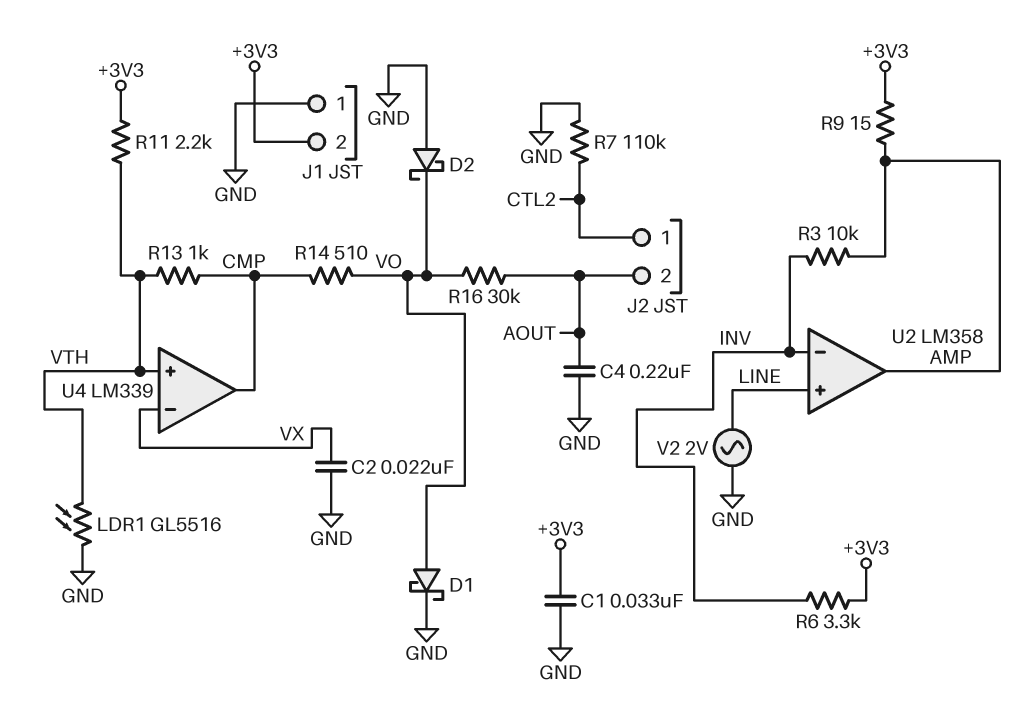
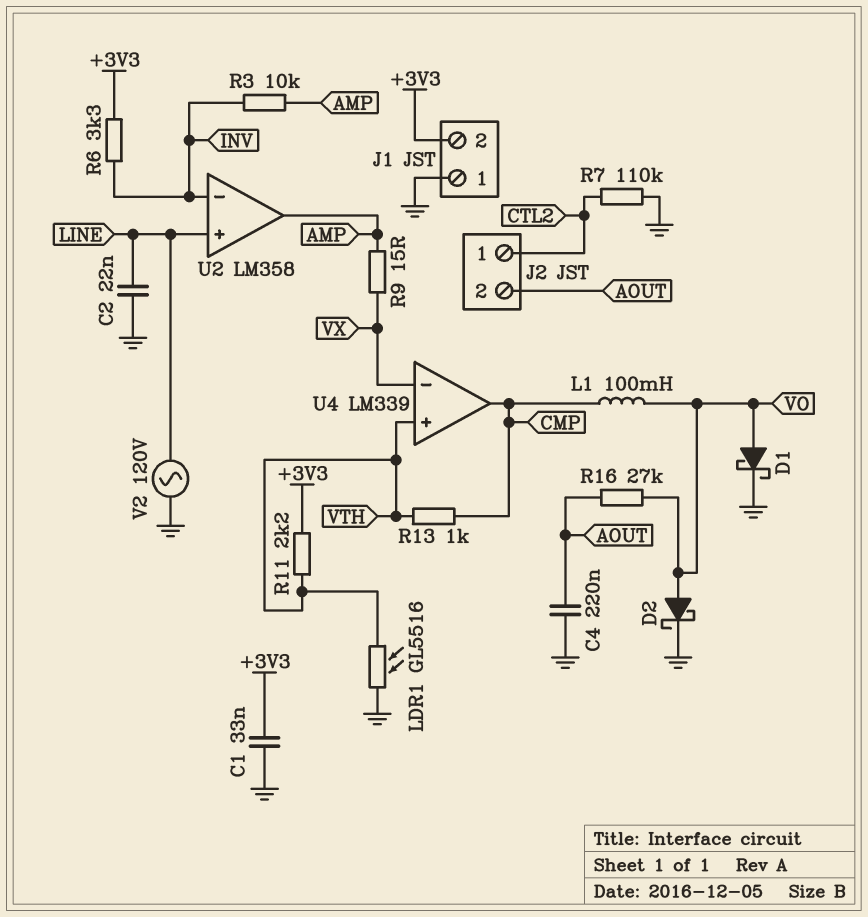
C2: 22nF (GND, VX) -> 22nF (GND, LINE)
D2: schottky (A GND, K VO) -> schottky (A VO, K GND)
L1: none -> 100mH (CMP, VO)
R9: 15 (+3V3, AMP) -> 15 (AMP, VX)
R14: 510 (CMP, VO) -> none
R16: 30k (AOUT, VO) -> 27k (AOUT, VO)
V2: AC 2V (GND, LINE) -> AC 120V (GND, LINE)

